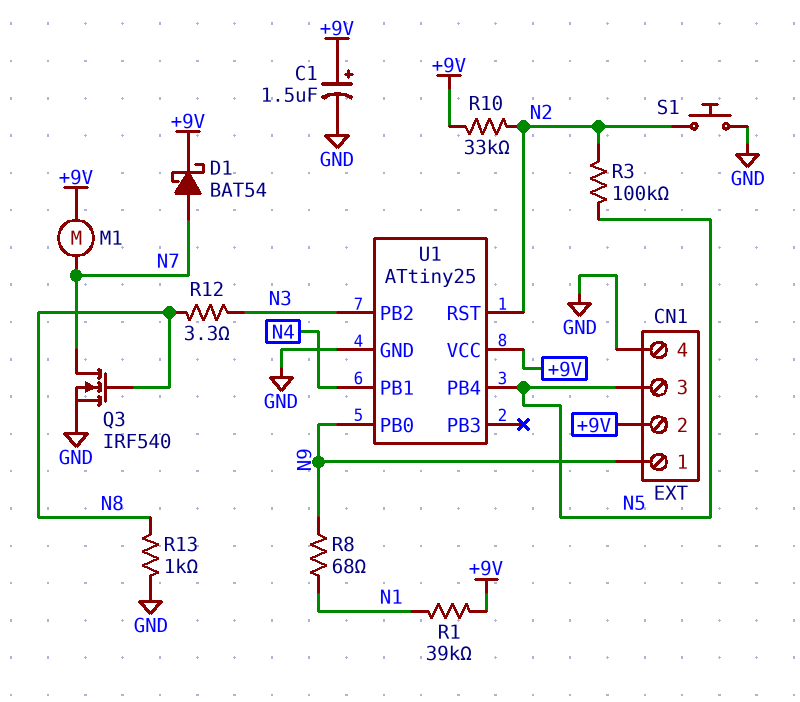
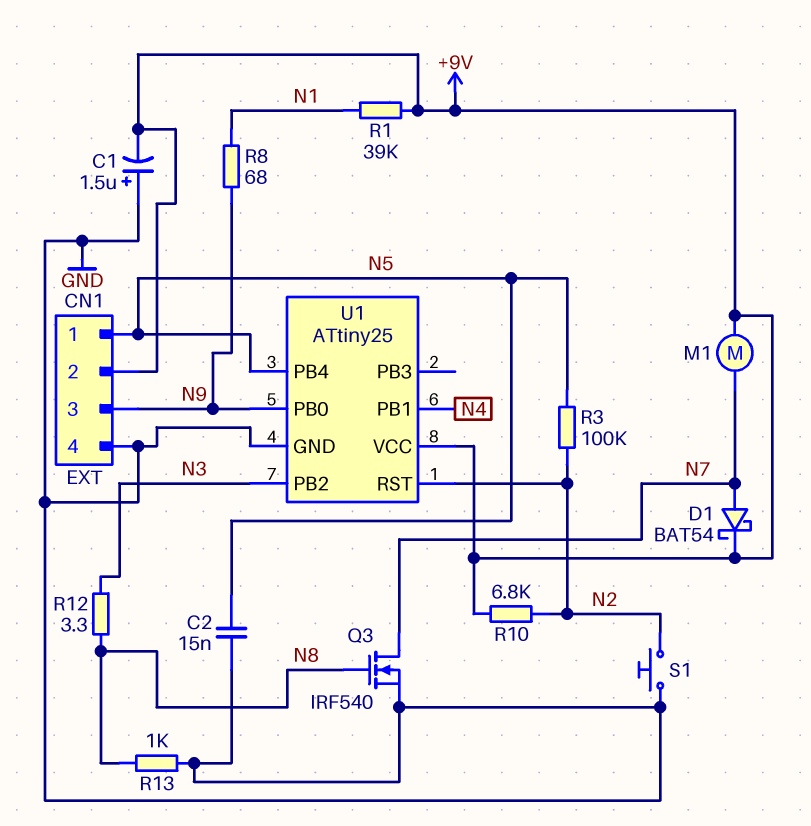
C1: 1.5uF (plus +9V, minus GND) -> 1.5uF (plus GND, minus +9V)
C2: none -> 15nF (GND, N5)
CN1 pin 1: N9 -> N5
CN1 pin 3: N5 -> N9
R10: 33k (+9V, N2) -> 6.8k (+9V, N2)

